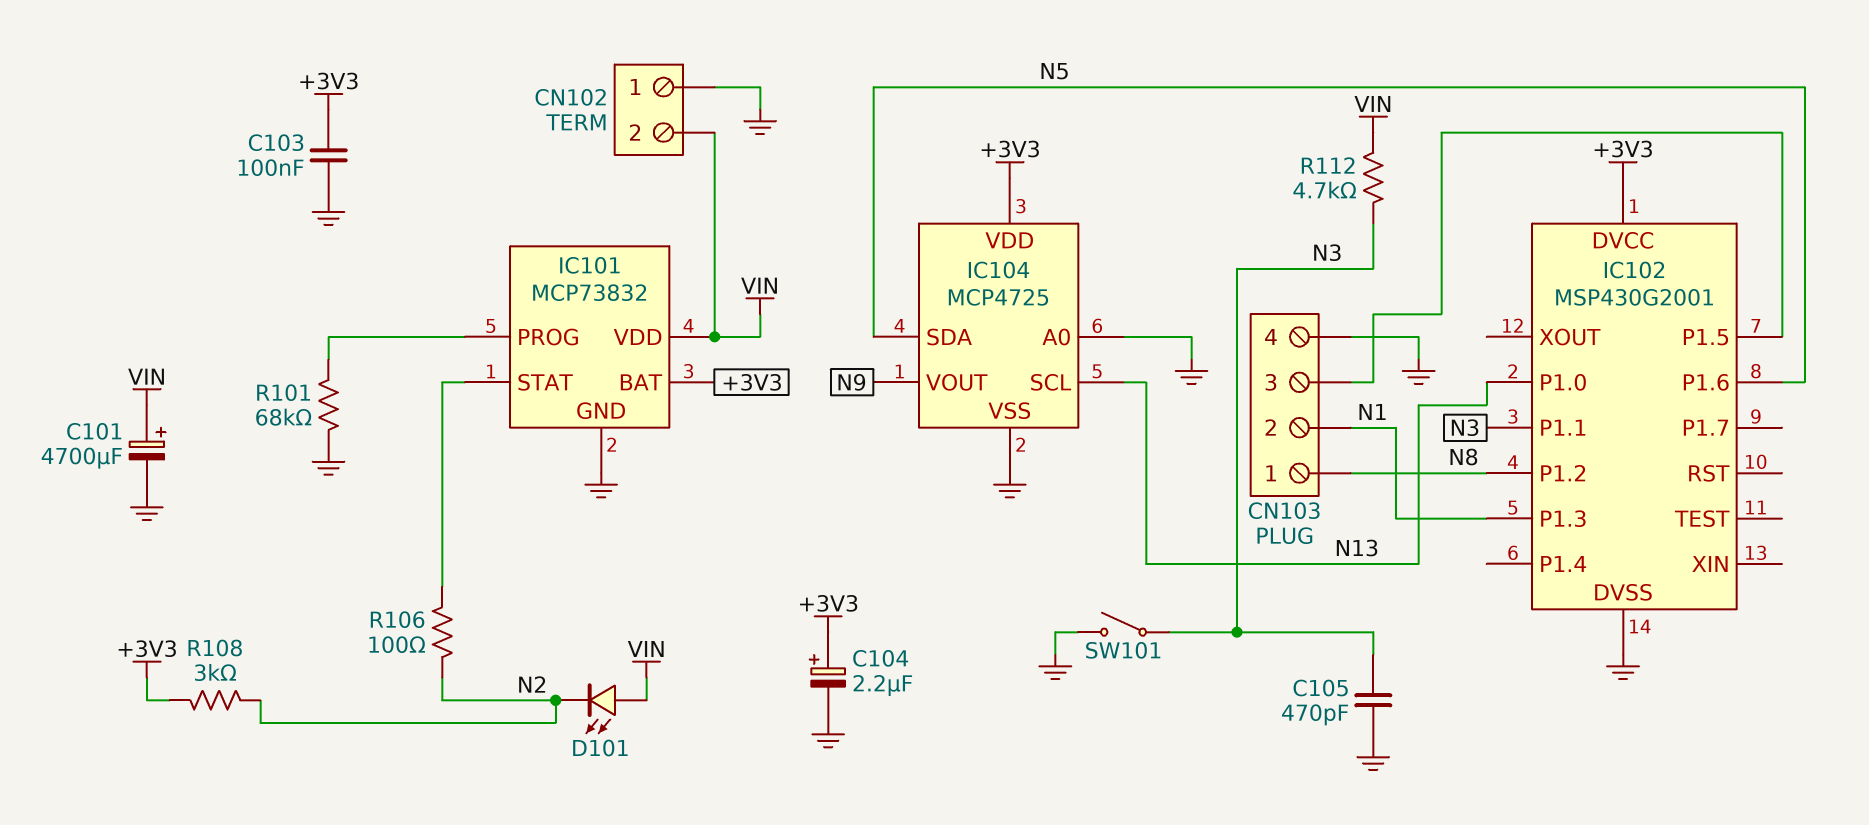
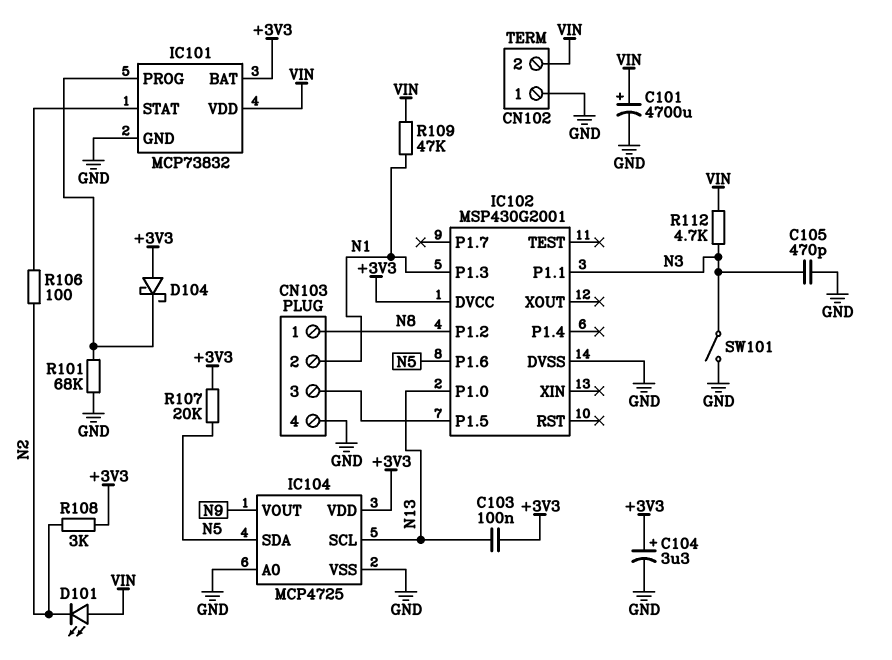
C103: 100nF (+3V3, GND) -> 100nF (+3V3, N13)
C104: 2.2uF (plus +3V3, minus GND) -> 3.3uF (plus +3V3, minus GND)
D104: none -> schottky (A +3V3, K IC101/PROG)
R107: none -> 20k (+3V3, N5)
R109: none -> 47k (N1, VIN)

